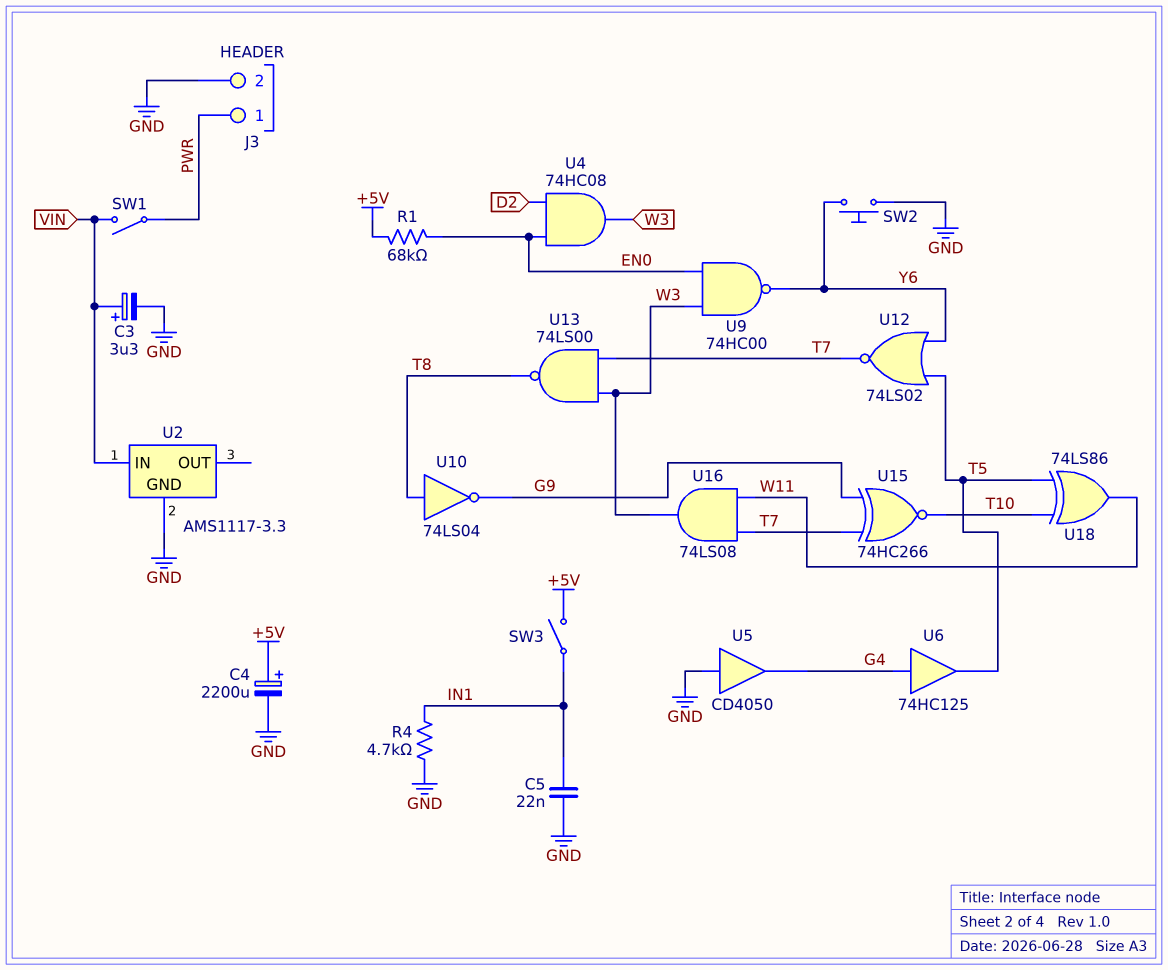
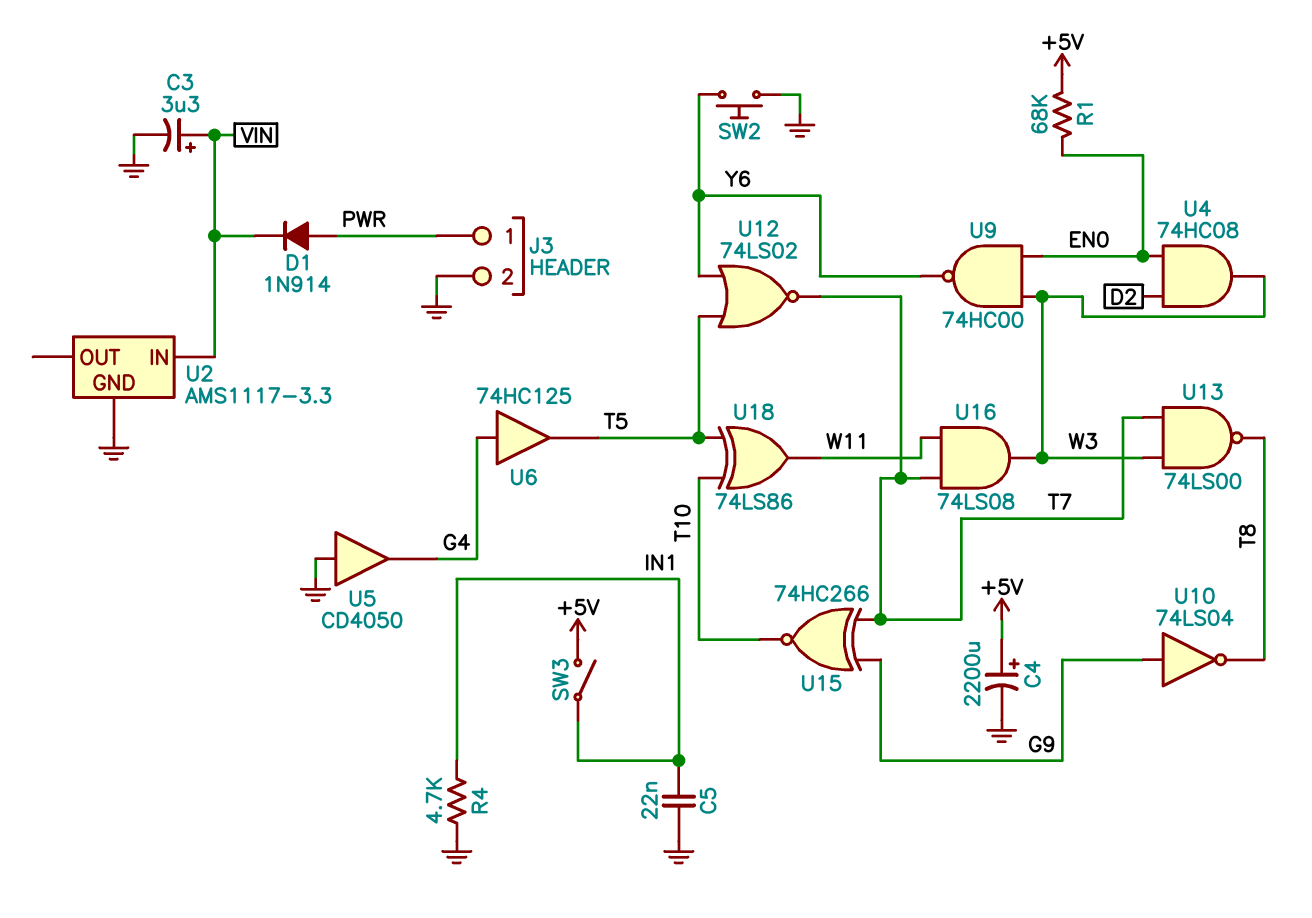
D1: none -> diode 1N914 (A PWR, K VIN)
SW1: switch (PWR, VIN) -> none
U10: NOT 74LS04 (in T8, out G9) -> NOT 74LS04 (in G9, out T8)

